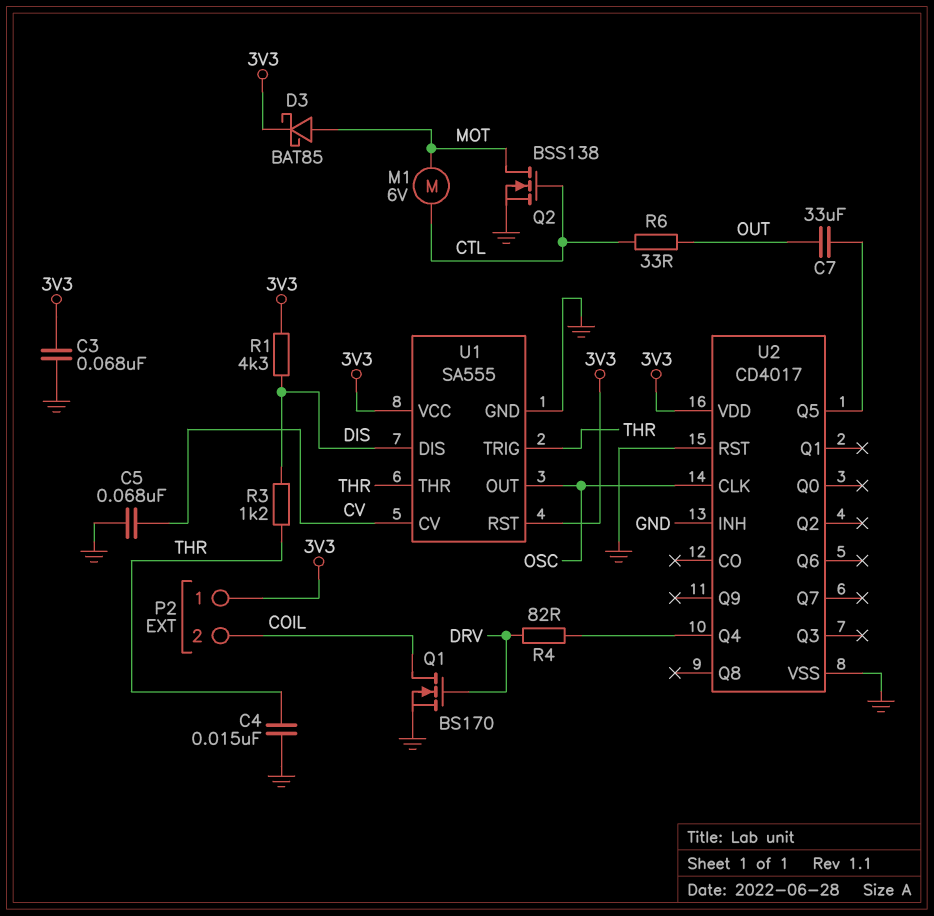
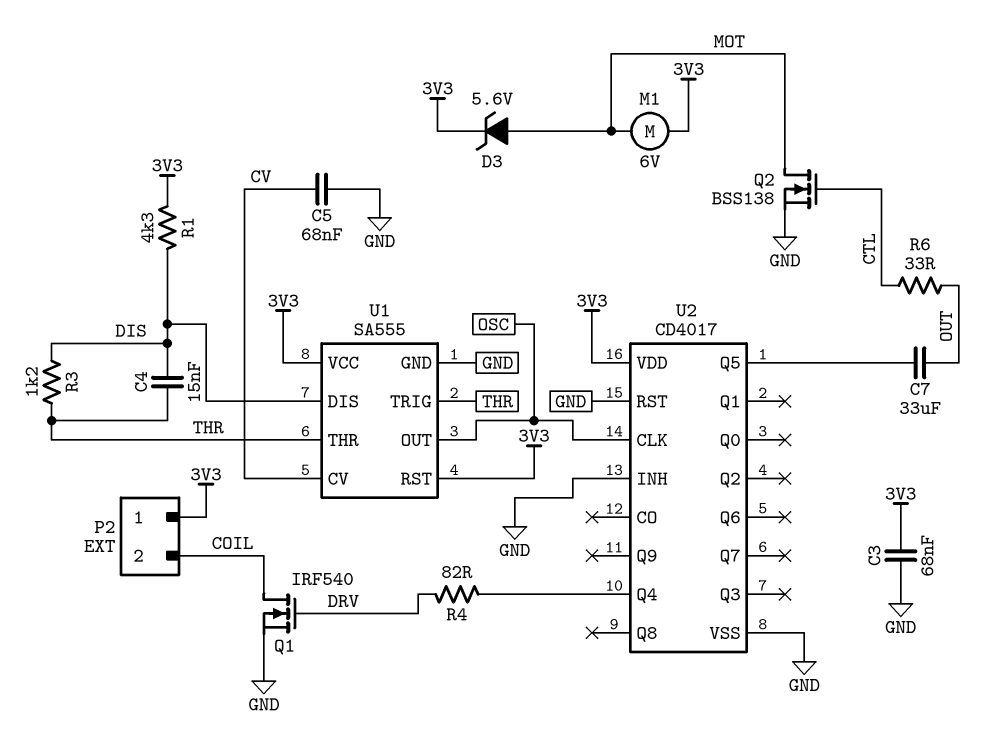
C4: 15nF (GND, THR) -> 15nF (DIS, THR)
D3: schottky BAT85 (A MOT, K 3V3) -> zener 5.6V (A MOT, K 3V3)
M1: motor 6V (CTL, MOT) -> motor 6V (3V3, MOT)
Q1: NMOS BS170 (G DRV, D COIL, S GND) -> NMOS IRF540 (G DRV, D COIL, S GND)

